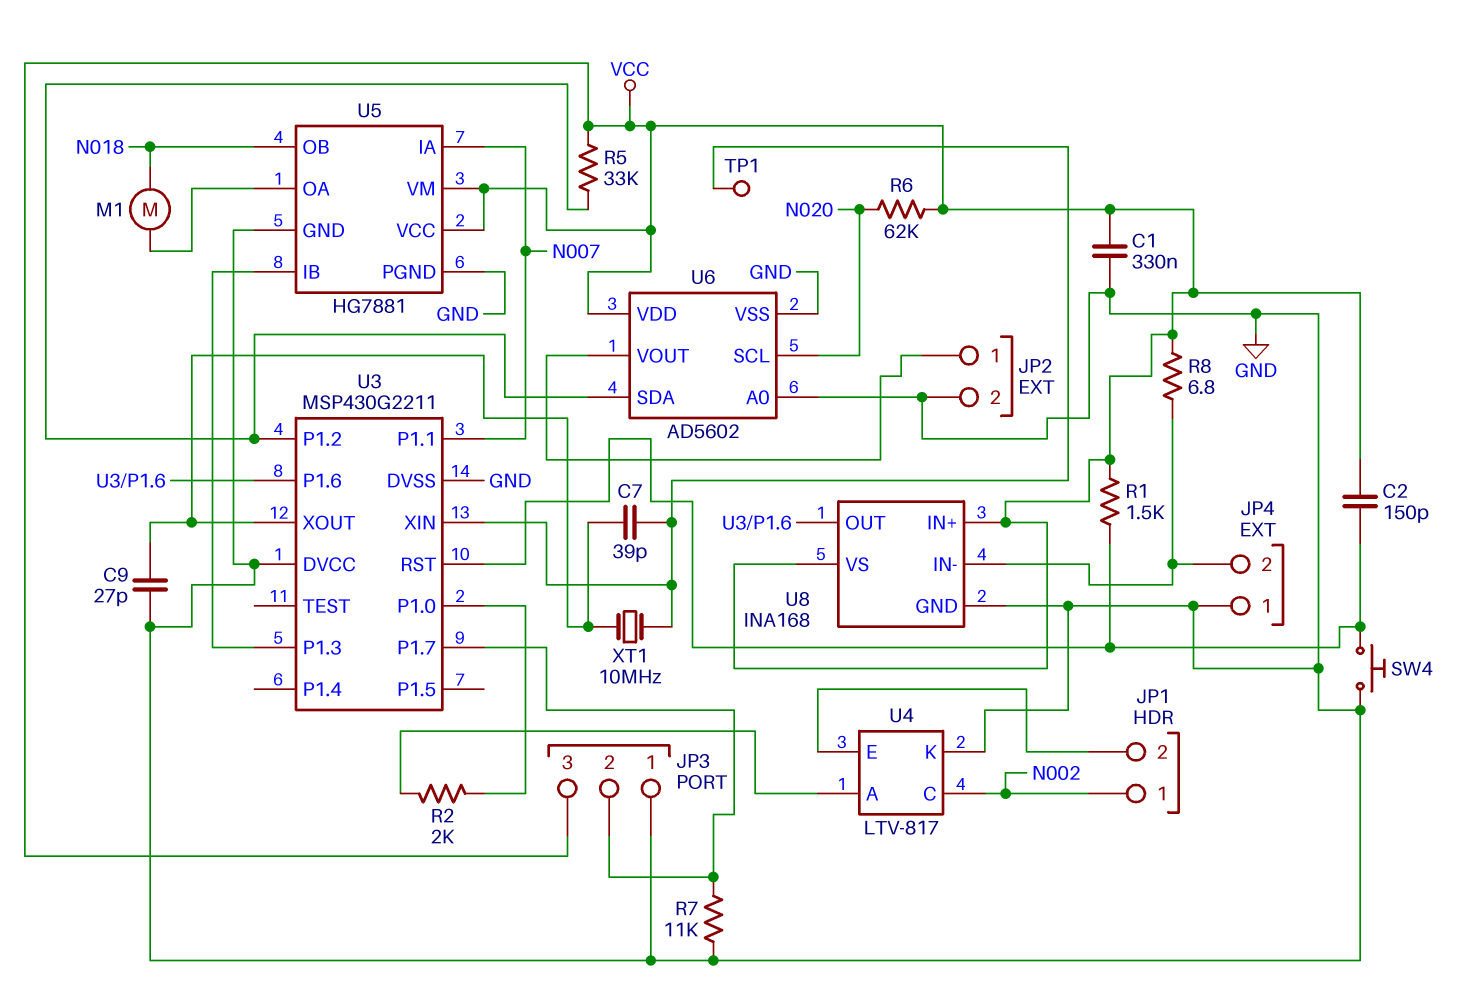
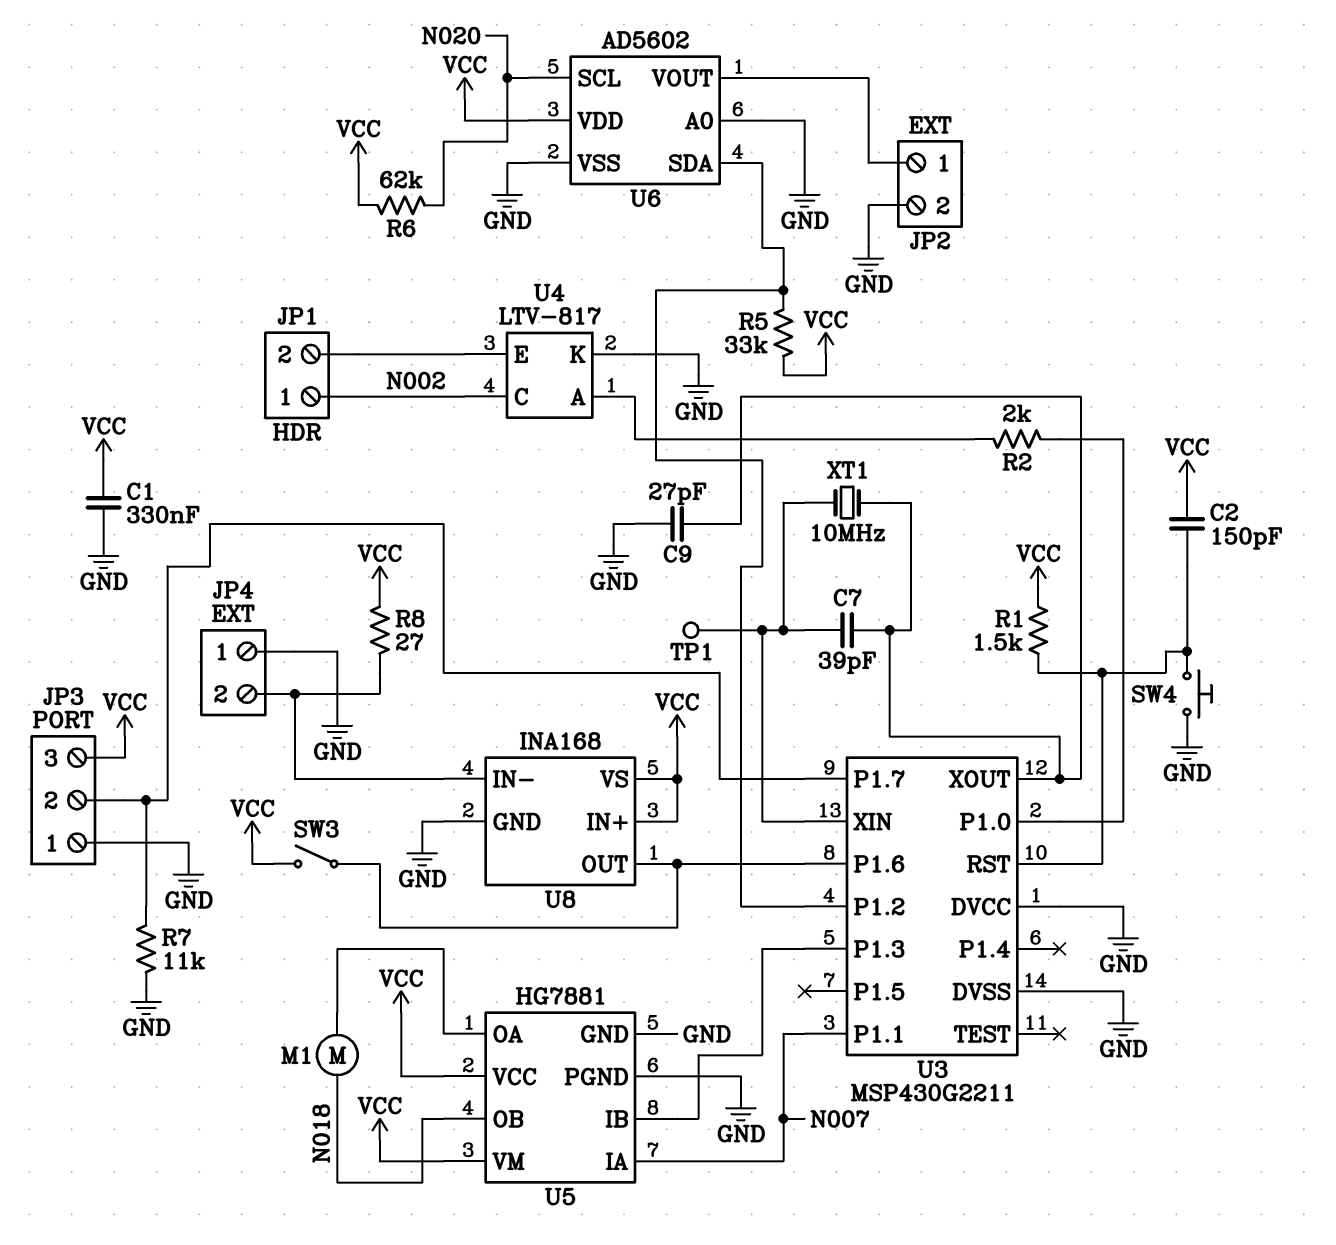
R8: 6.8 (JP4/2, VCC) -> 27 (JP4/2, VCC)
SW3: none -> switch (U3/P1.6, VCC)

